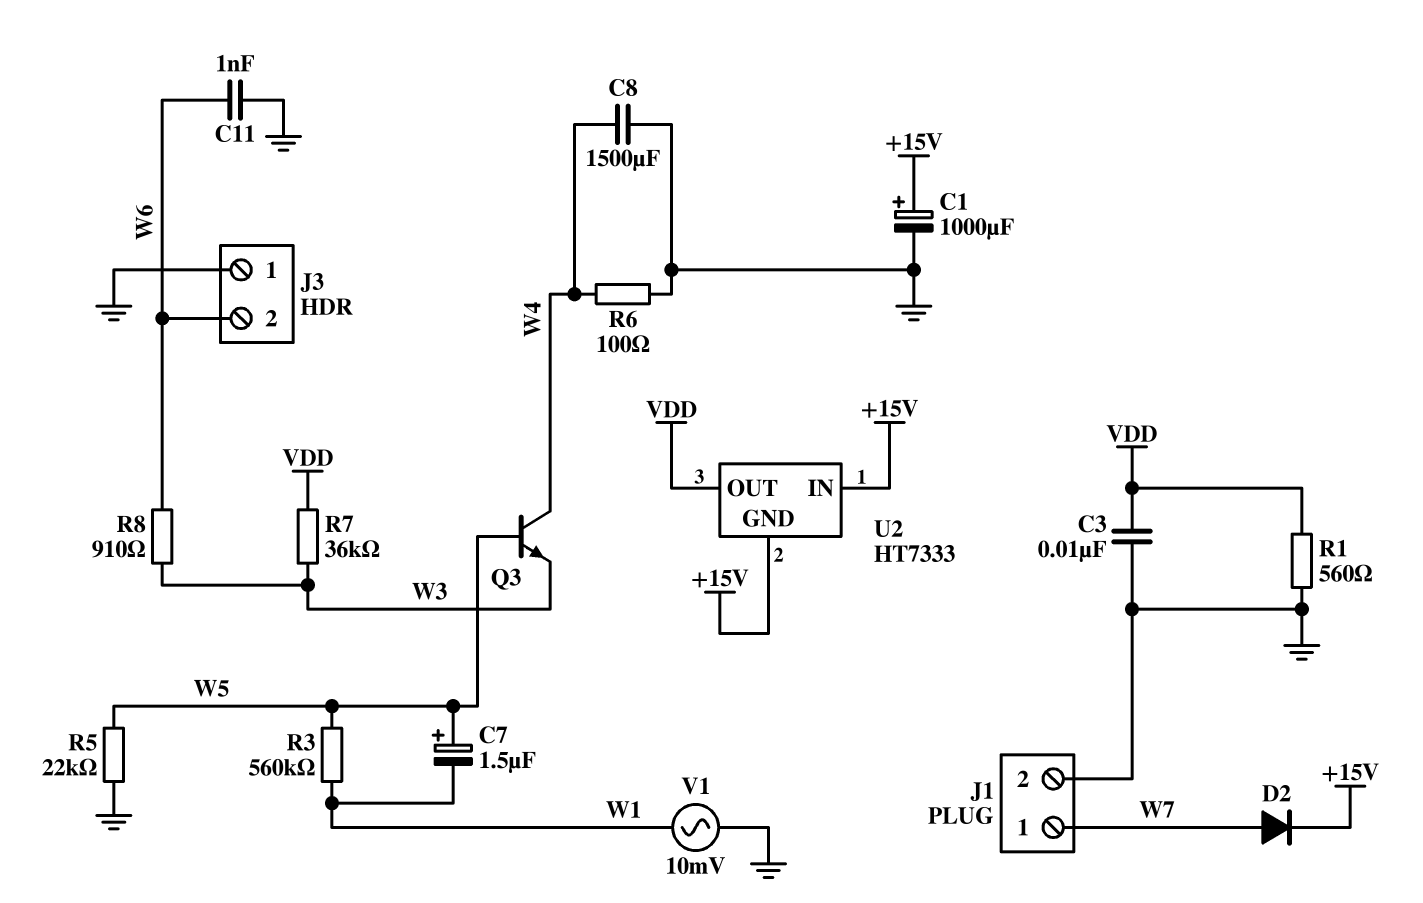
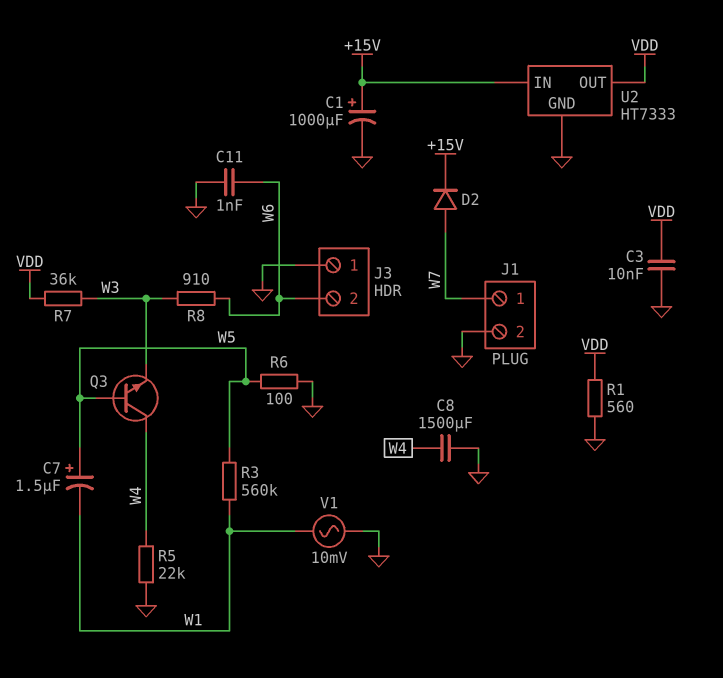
R5: 22k (GND, W5) -> 22k (GND, W4)
R6: 100 (GND, W4) -> 100 (GND, W5)
U2 pin GND: +15V -> GND

